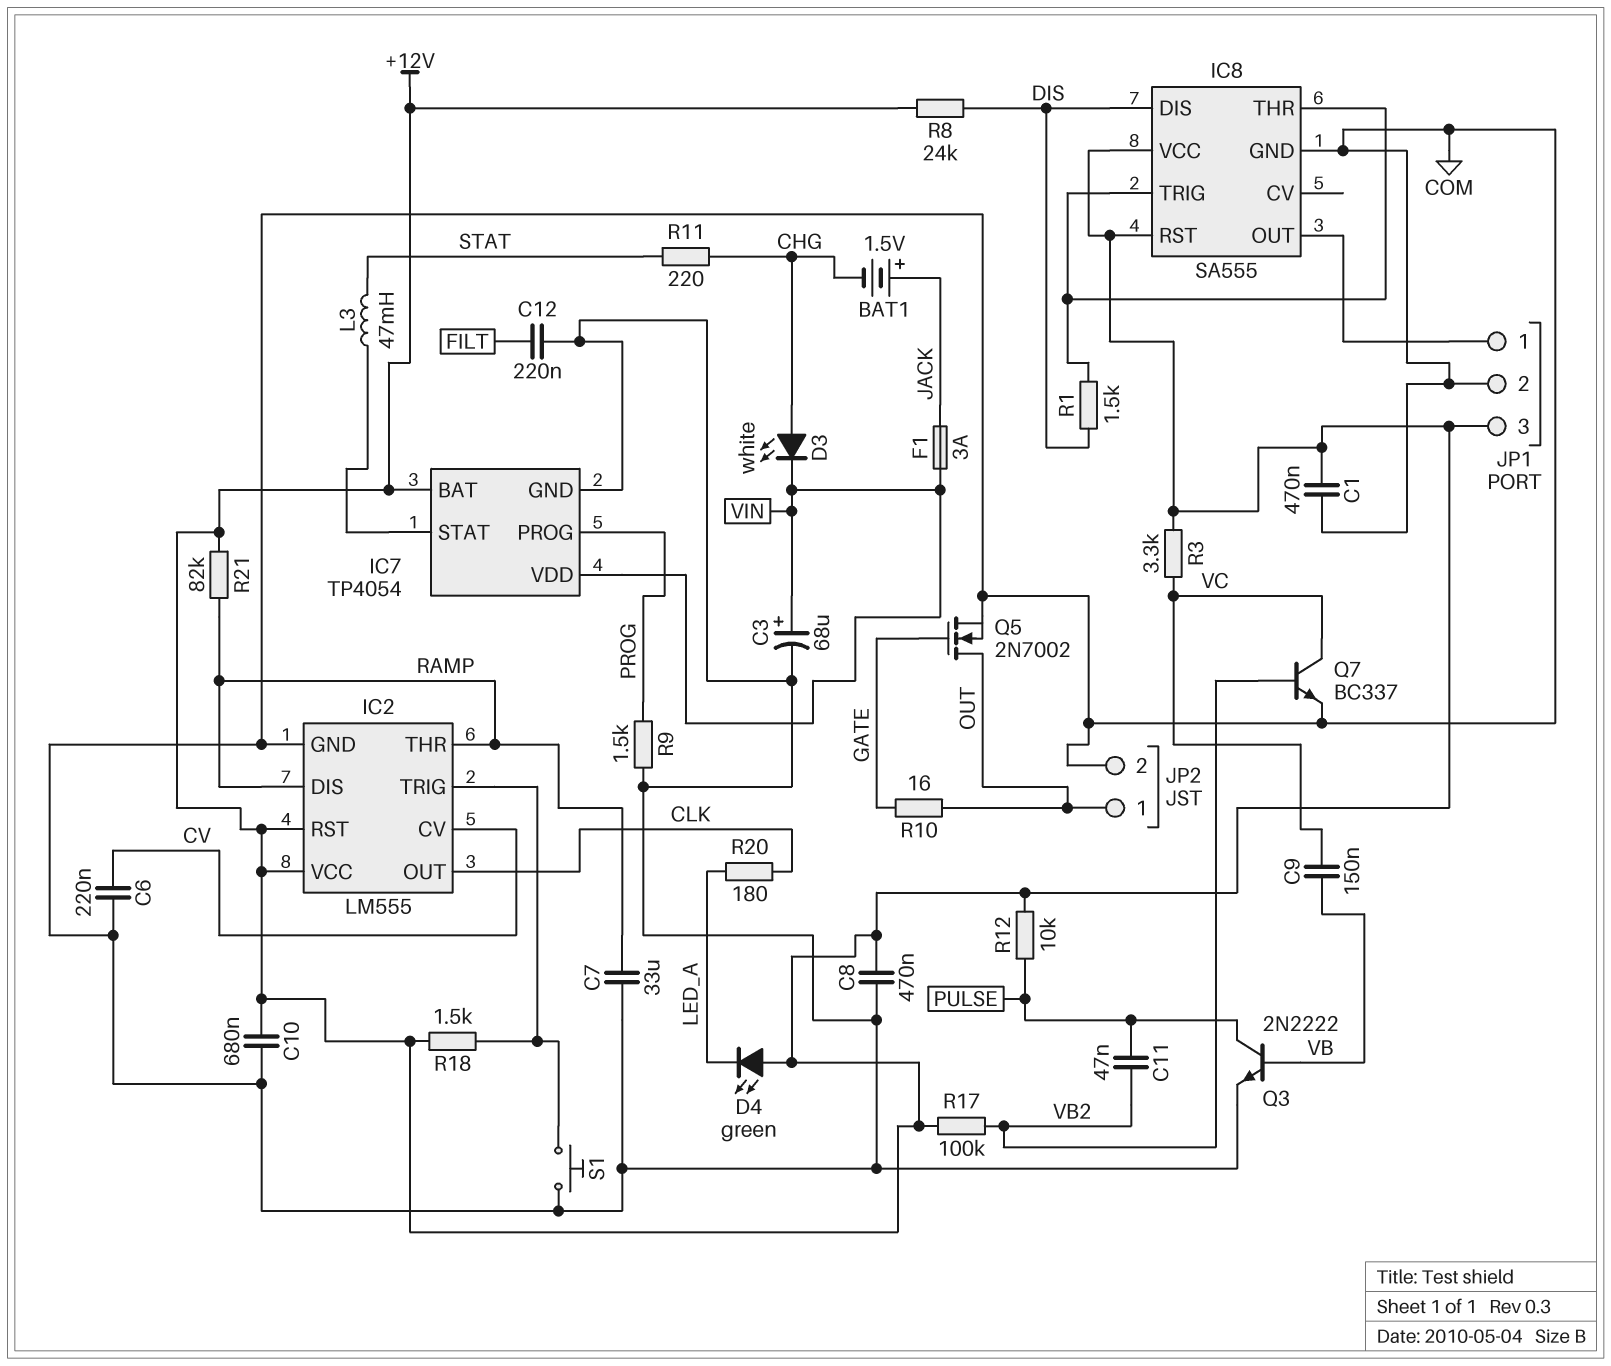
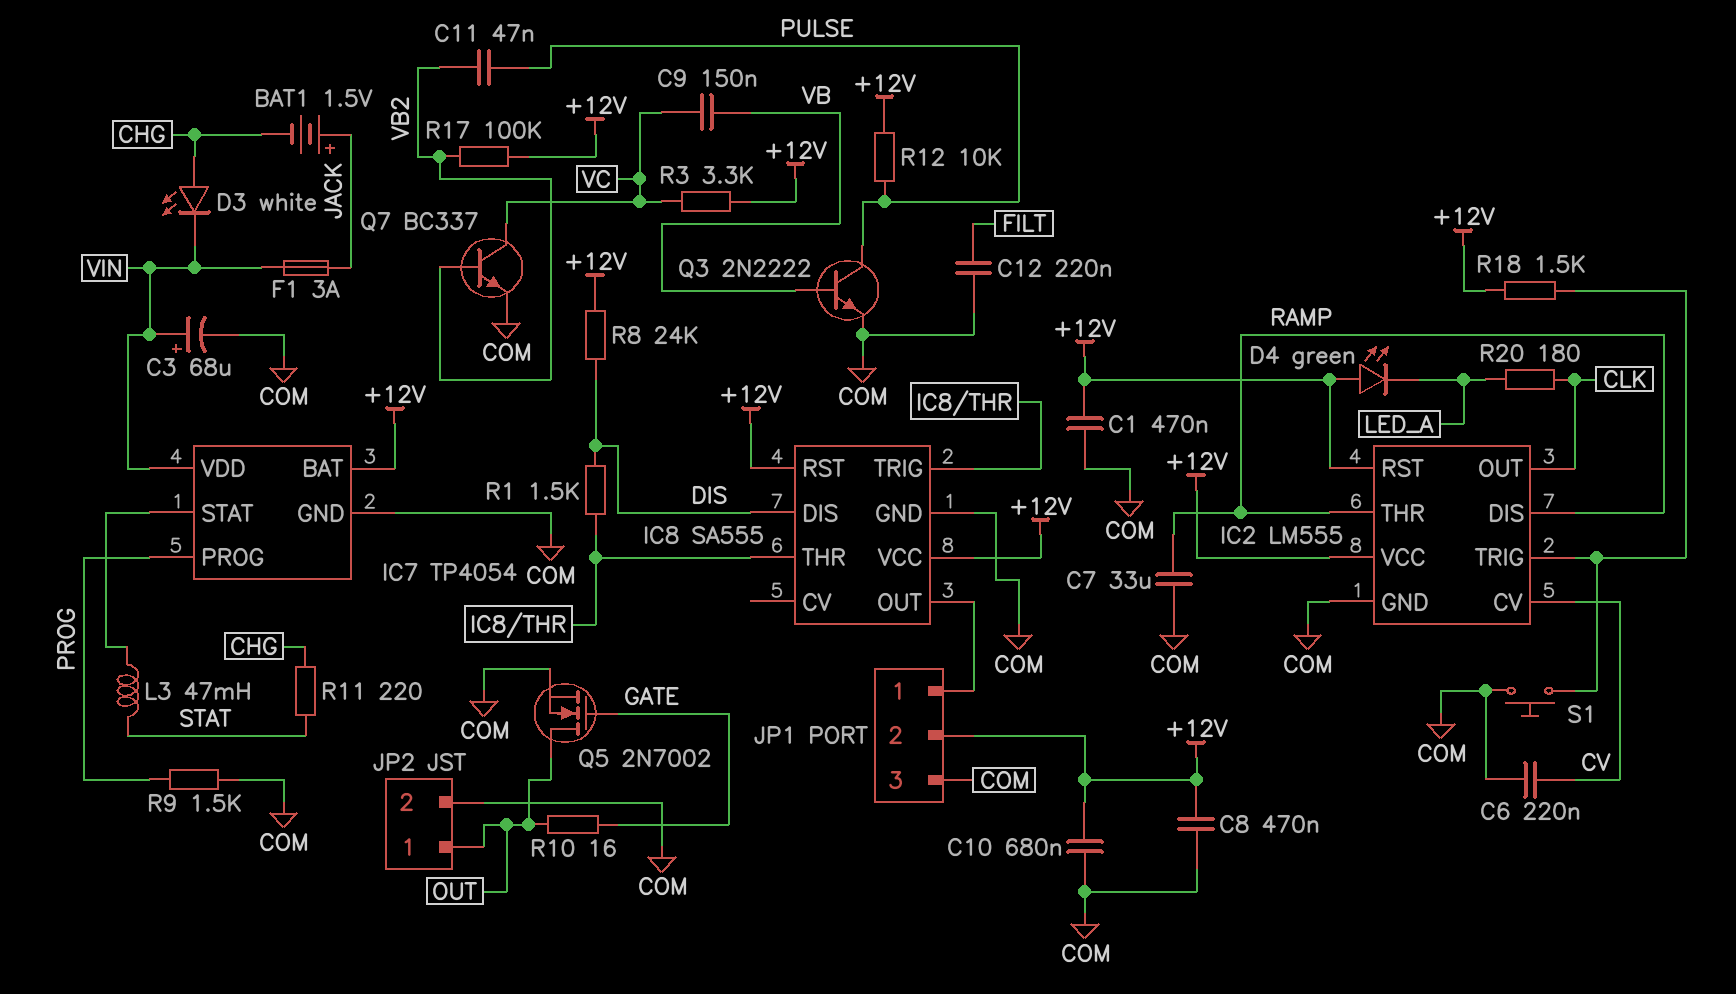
JP1 pin 2: COM -> +12V
JP1 pin 3: +12V -> COM
R21: 82k (+12V, RAMP) -> none

